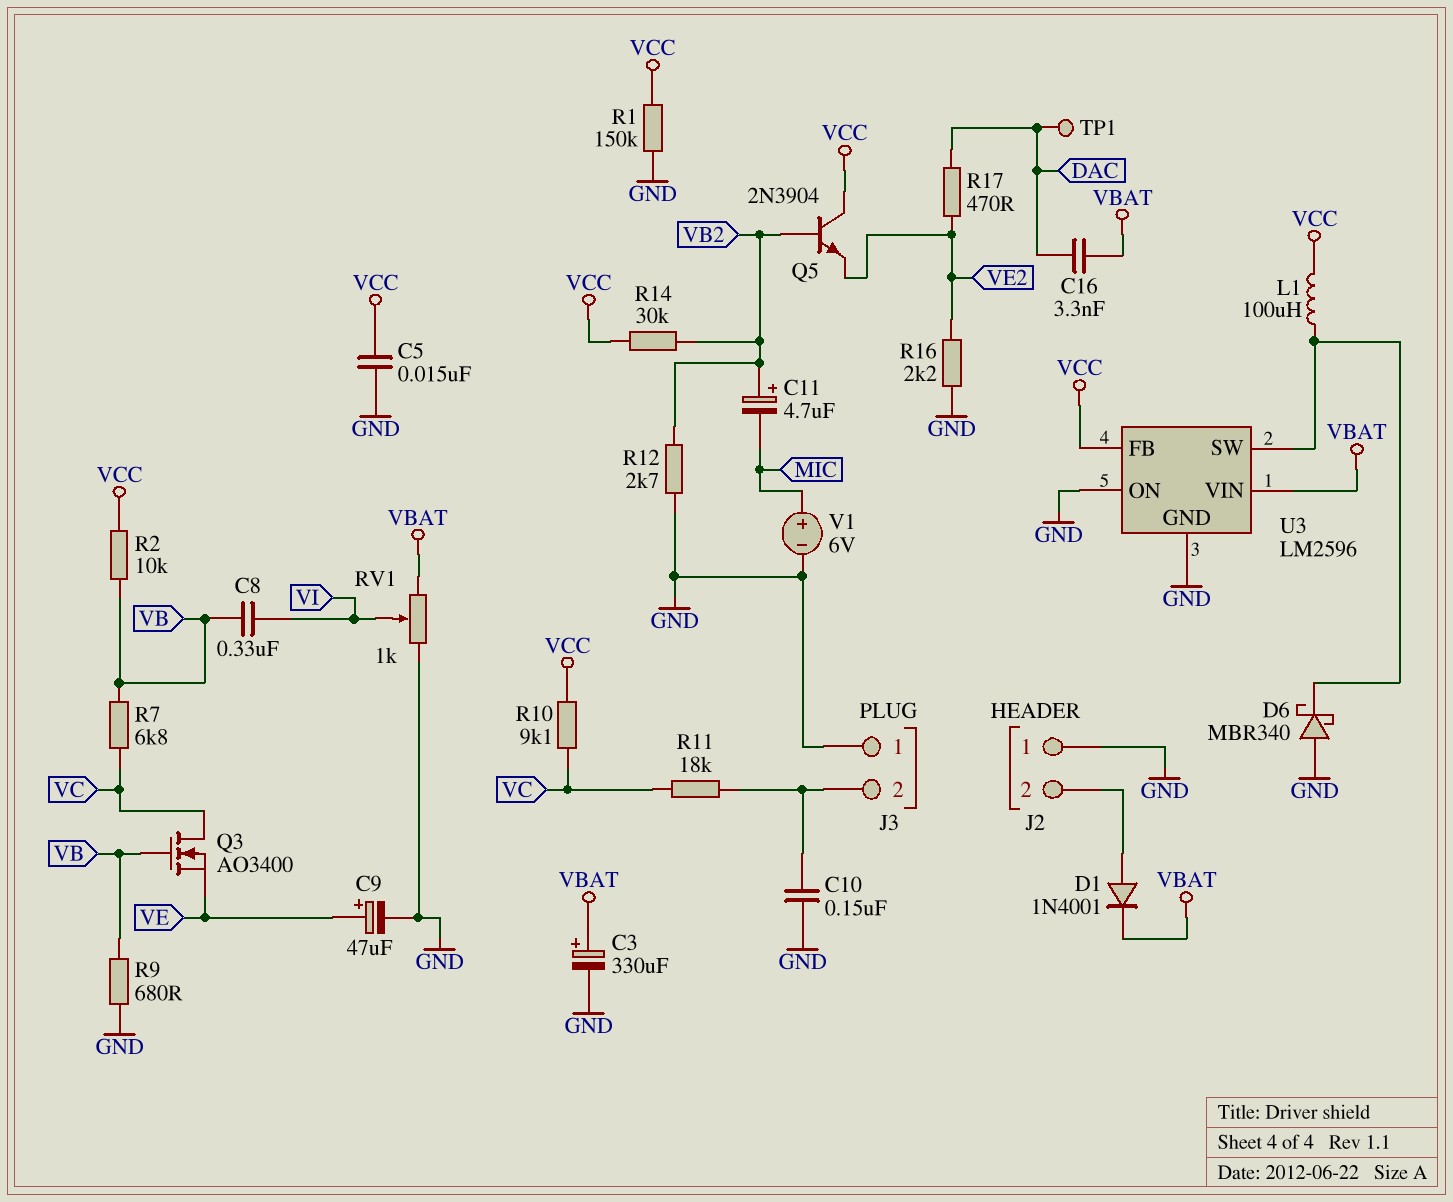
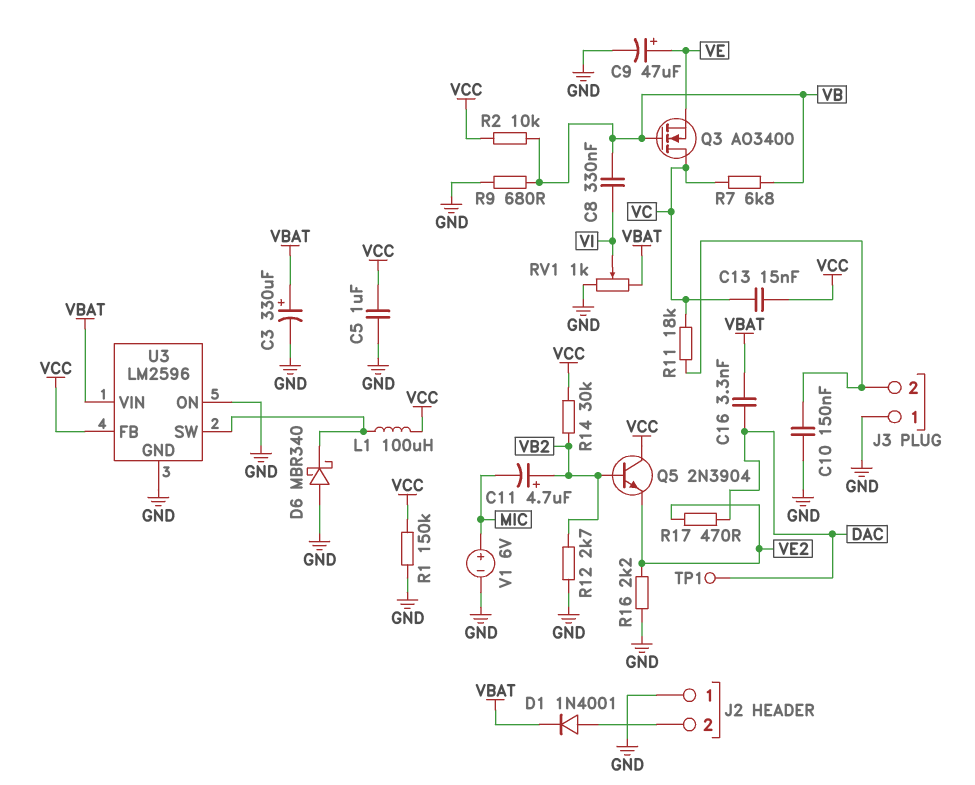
C5: 15nF (GND, VCC) -> 1uF (GND, VCC)
C13: none -> 15nF (VC, VCC)
R10: 9.1k (VC, VCC) -> none

